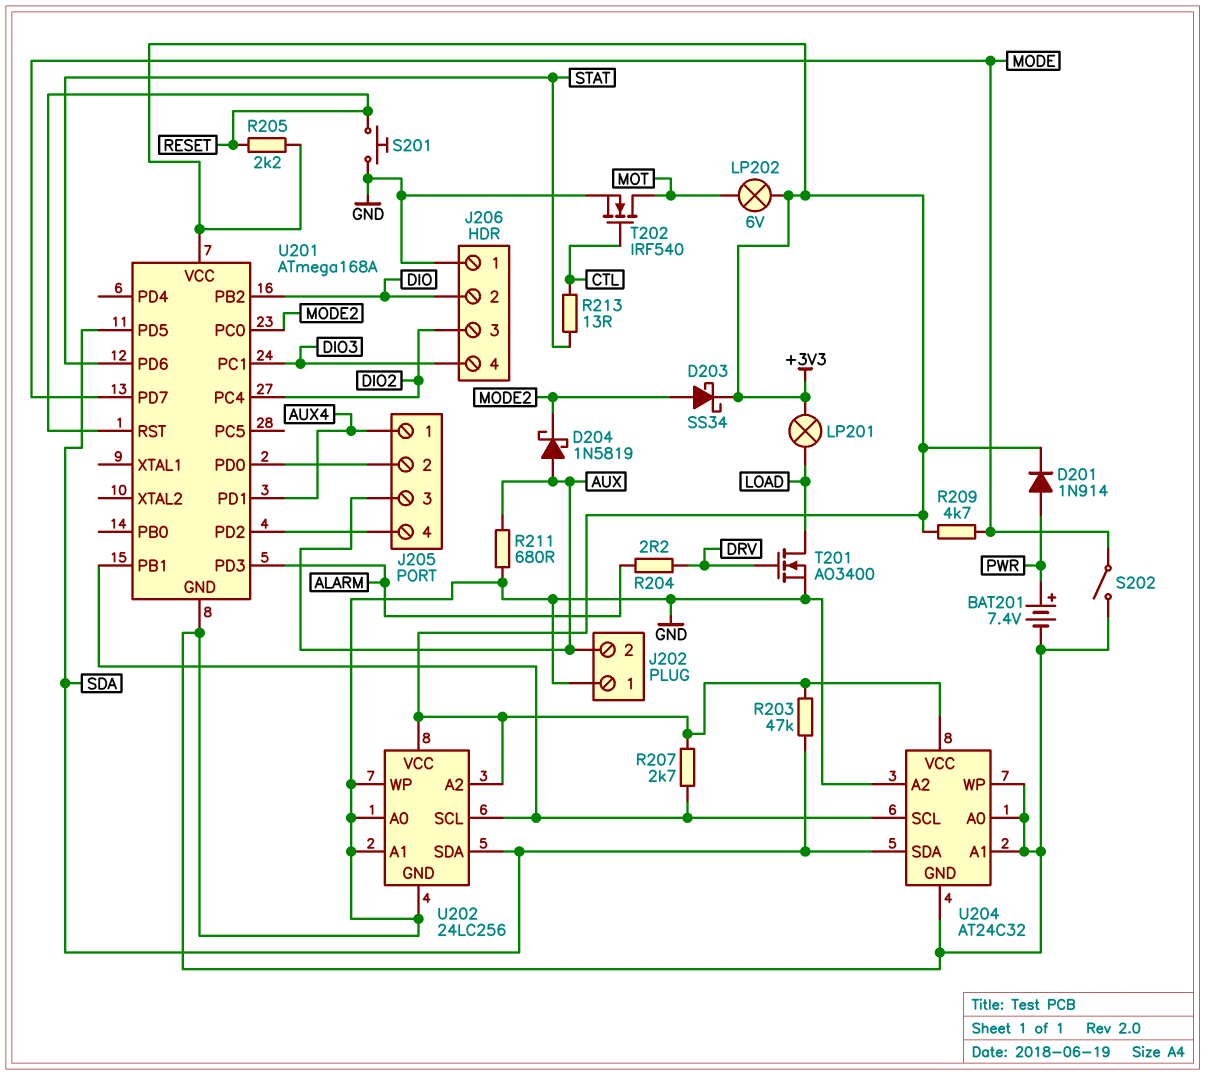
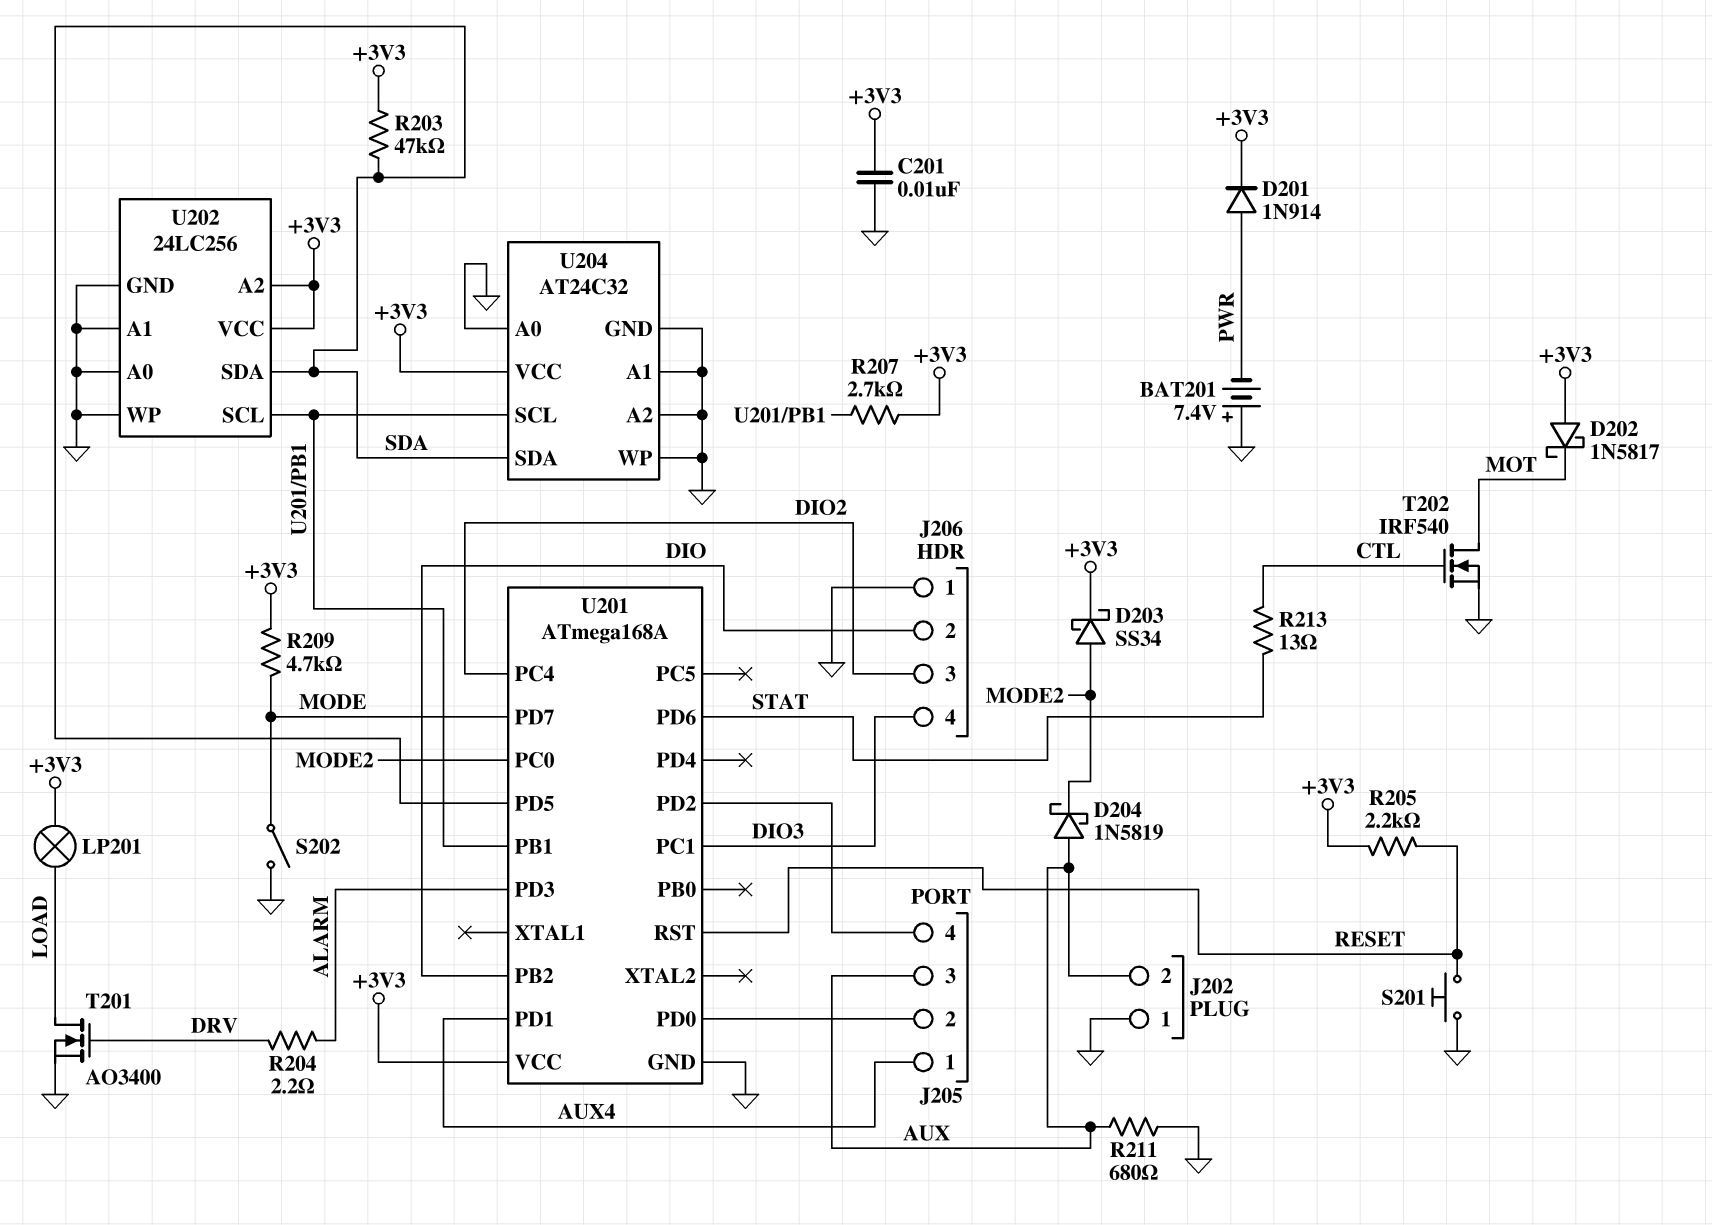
BAT201: 7.4V (plus PWR, minus GND) -> 7.4V (plus GND, minus PWR)
C201: none -> 10nF (+3V3, GND)
D202: none -> schottky 1N5817 (A +3V3, K MOT)
LP202: lamp 6V (+3V3, MOT) -> none

